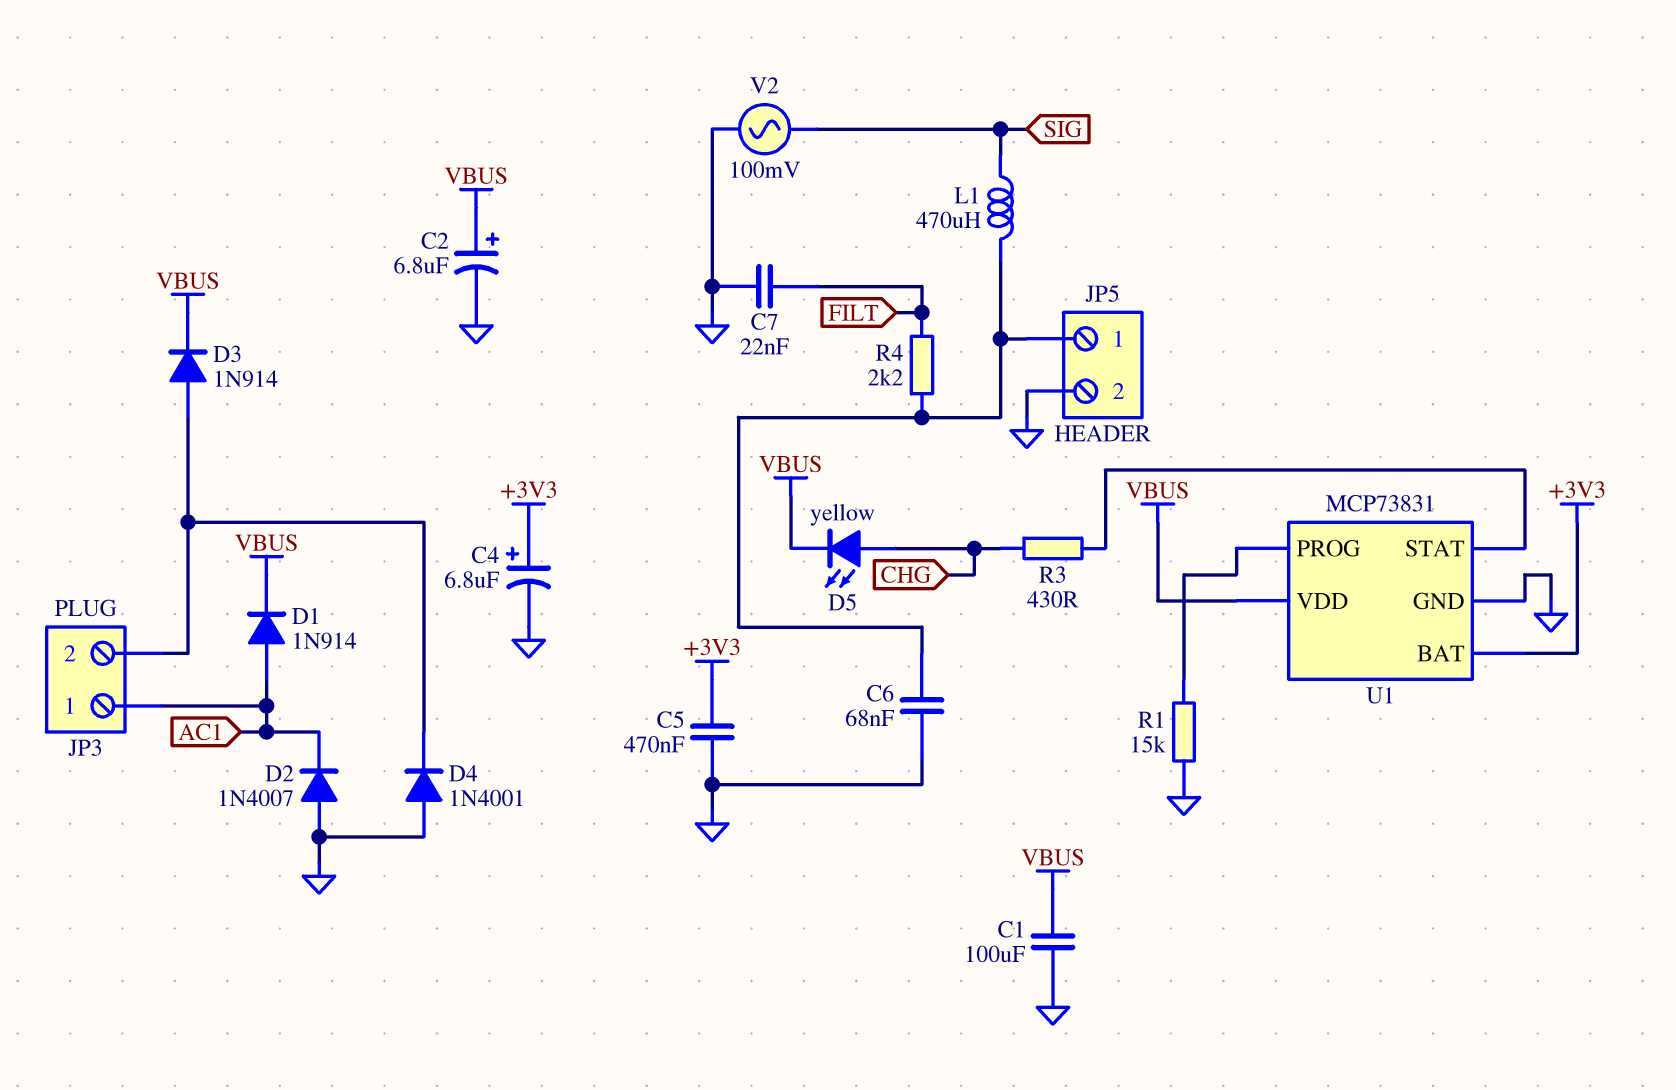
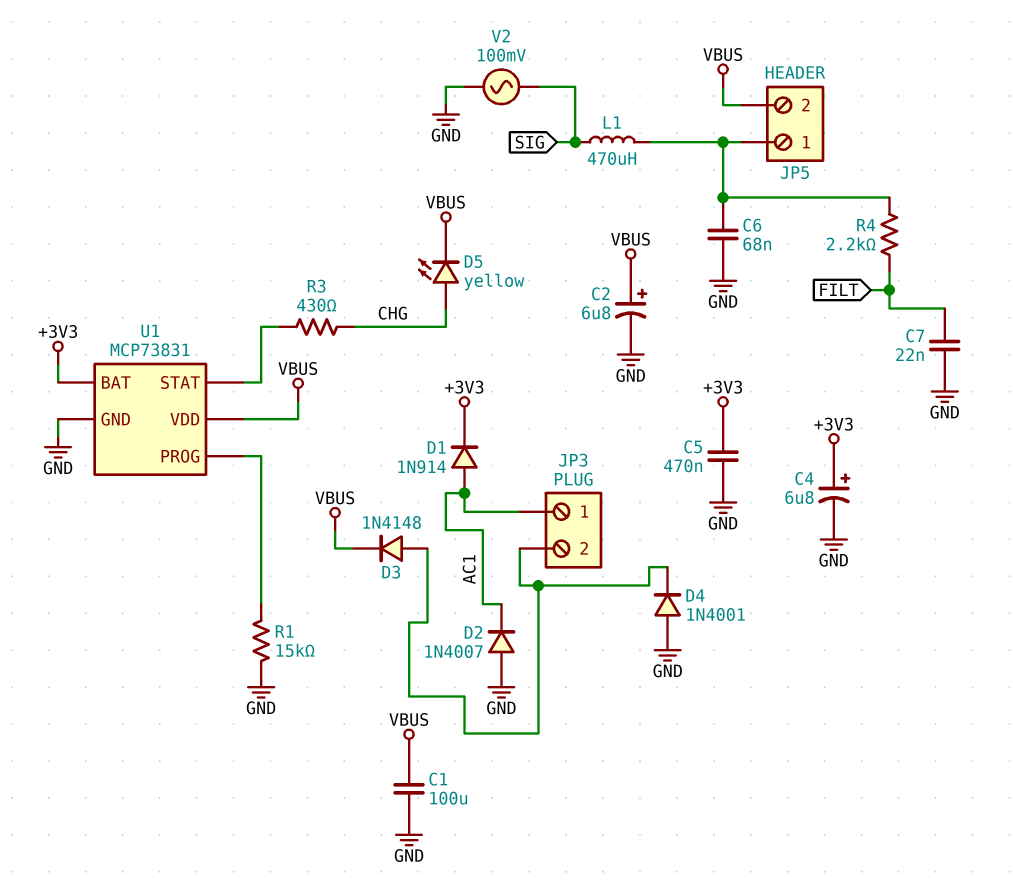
D1: diode 1N914 (A AC1, K VBUS) -> diode 1N914 (A AC1, K +3V3)
D3: diode 1N914 (A JP3/2, K VBUS) -> diode 1N4148 (A JP3/2, K VBUS)
JP5 pin 2: GND -> VBUS

